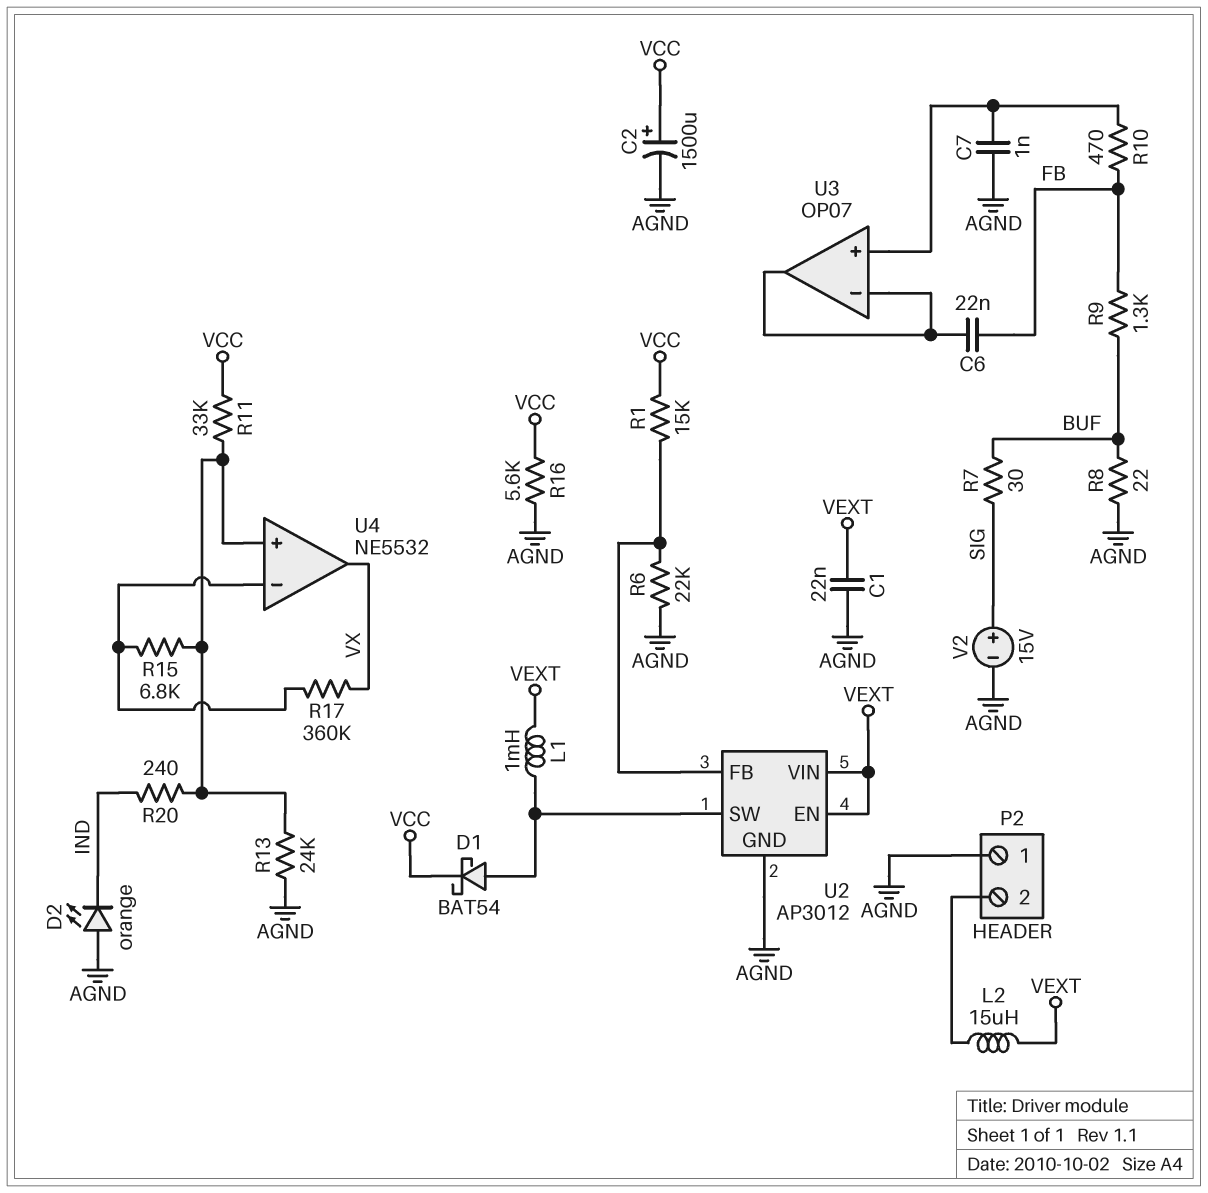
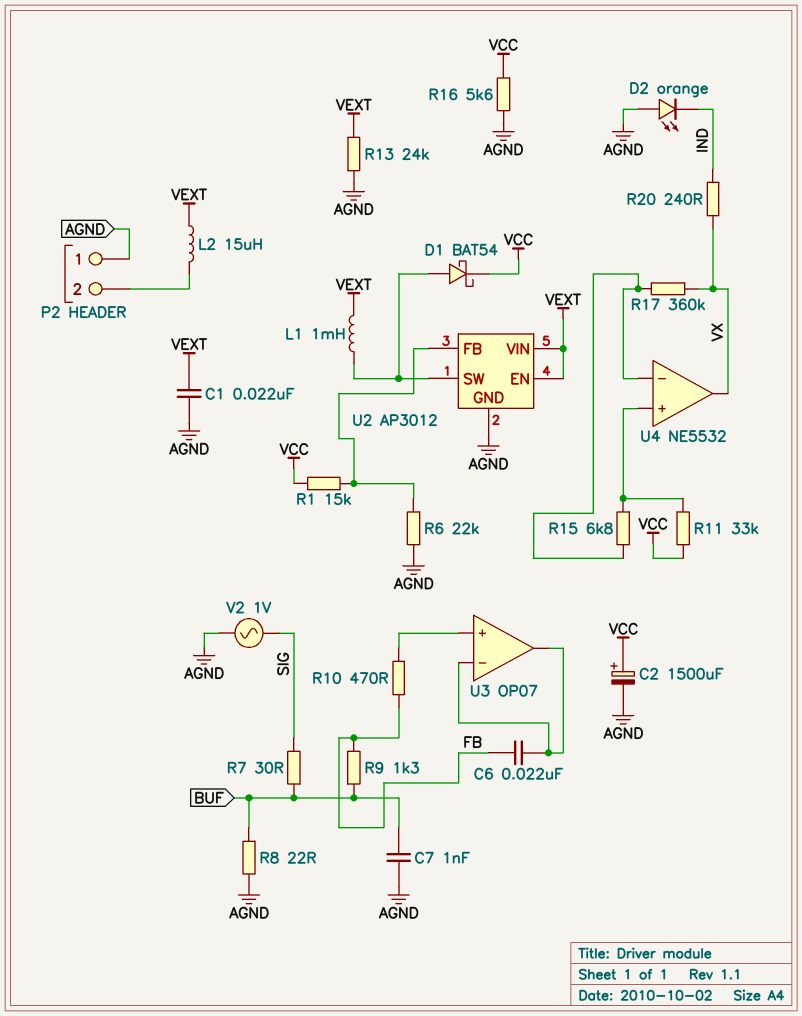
C7: 1nF (AGND, U3/in+) -> 1nF (AGND, BUF)
R13: 24k (AGND, U4/in+) -> 24k (AGND, VEXT)
R20: 240 (IND, U4/in+) -> 240 (IND, VX)
V2: 15V (plus SIG, minus AGND) -> AC 1V (AGND, SIG)

